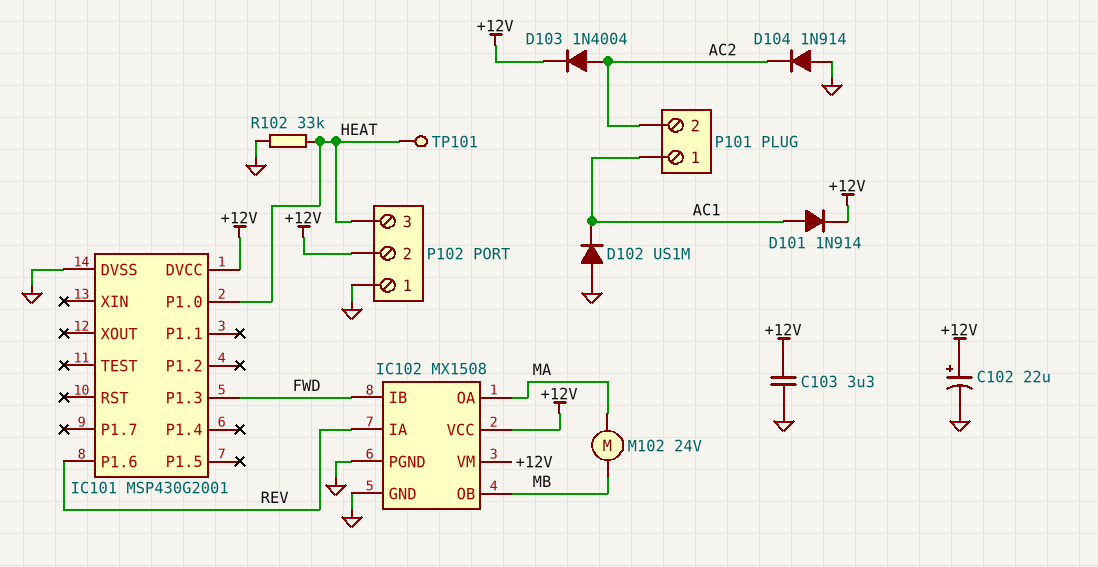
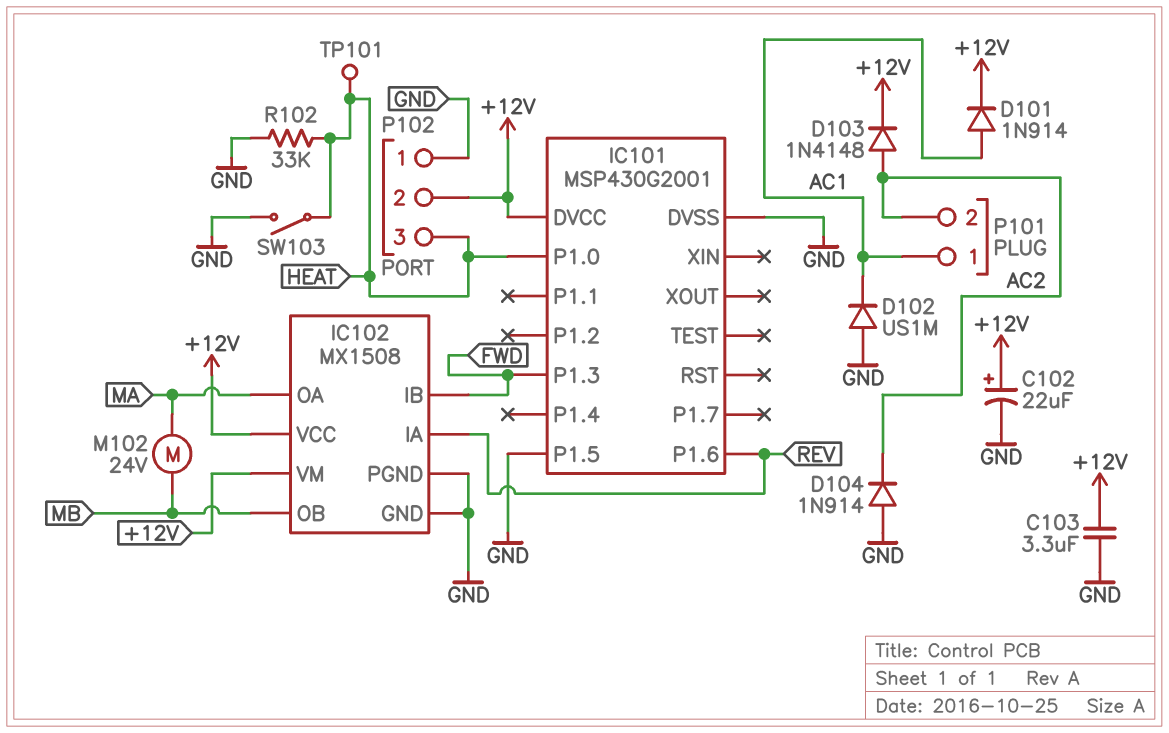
D103: diode 1N4004 (A AC2, K +12V) -> diode 1N4148 (A AC2, K +12V)
IC101 pin P1.5: none -> GND
SW103: none -> switch (GND, HEAT)

